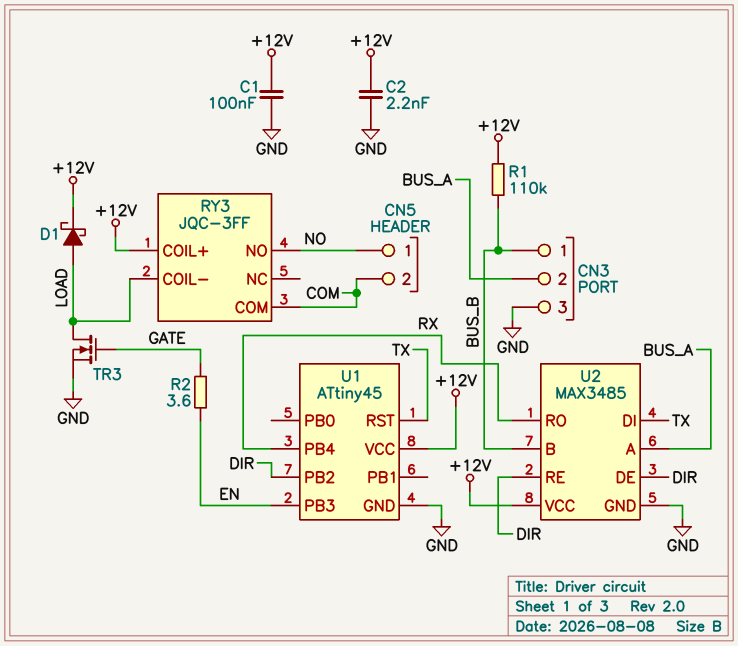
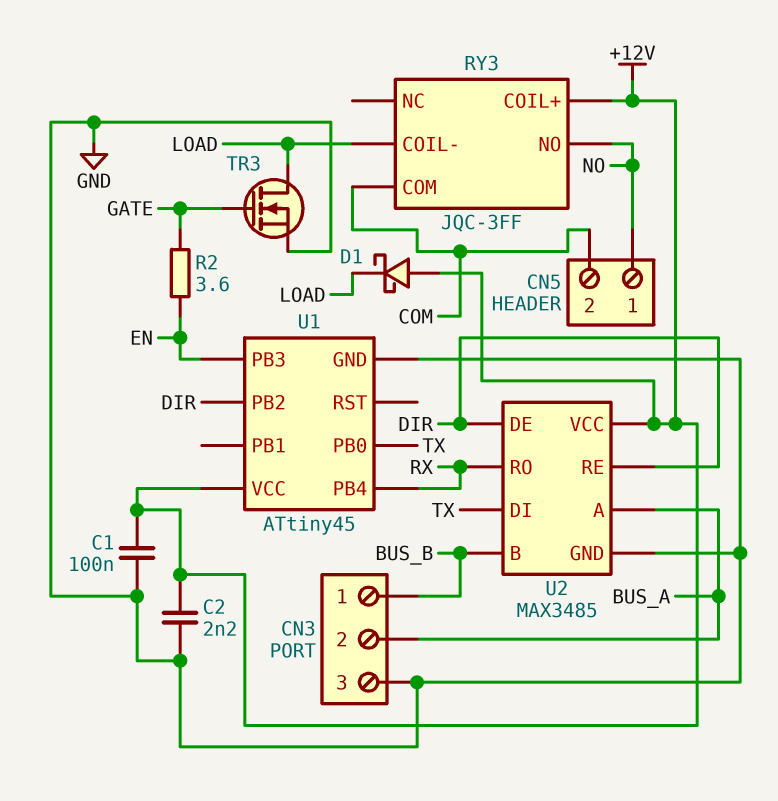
D1: schottky (A LOAD, K +12V) -> schottky (A +12V, K LOAD)
R1: 110k (+12V, BUS_B) -> none
U1 pin PB0: none -> TX
U1 pin RST: TX -> none

